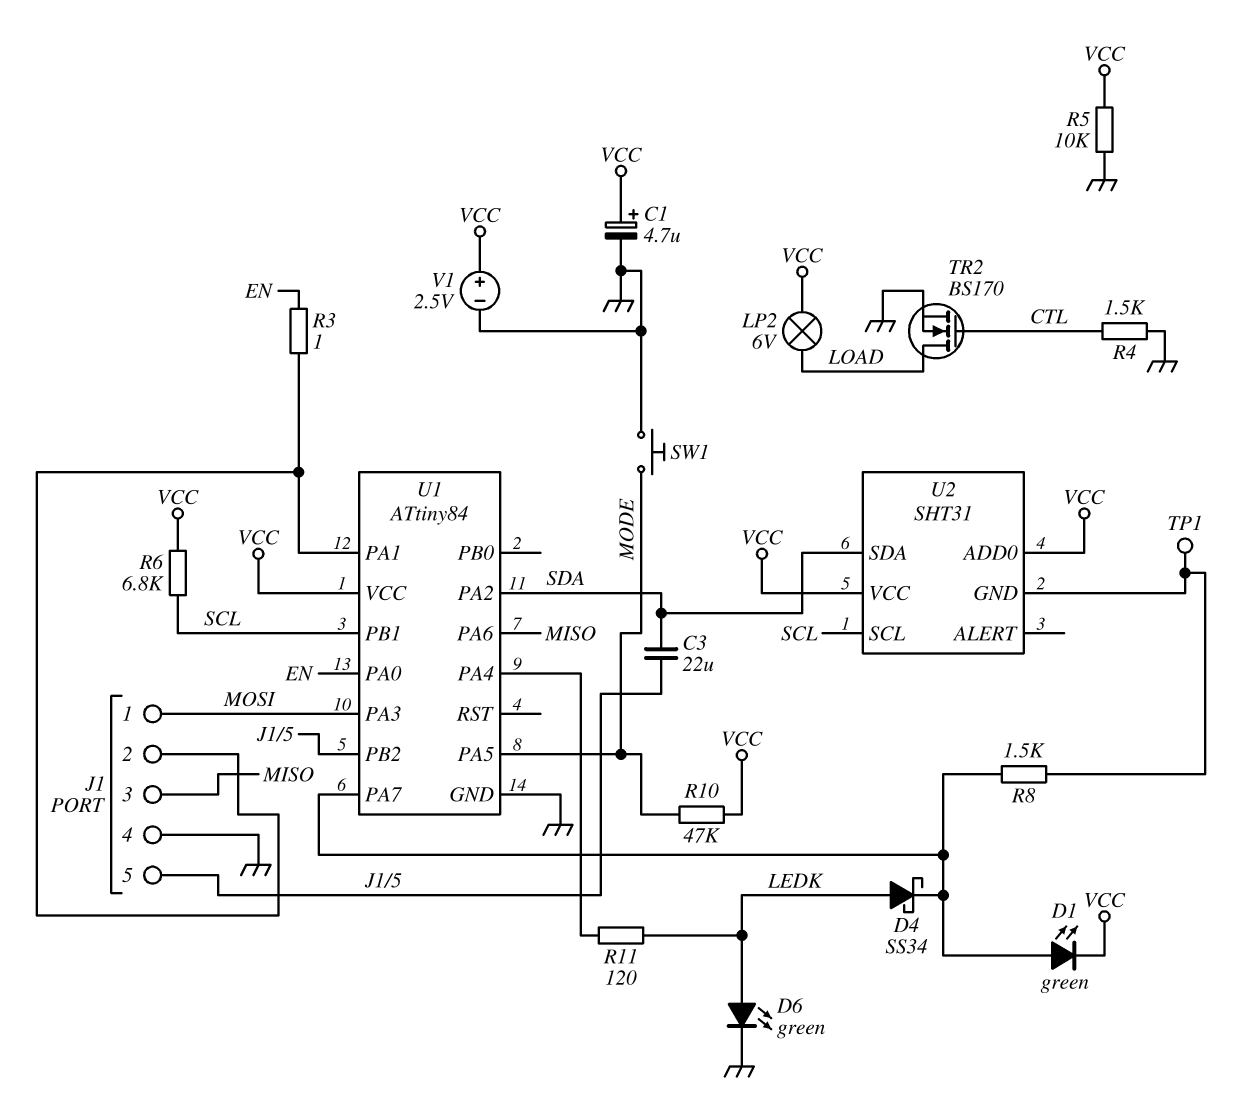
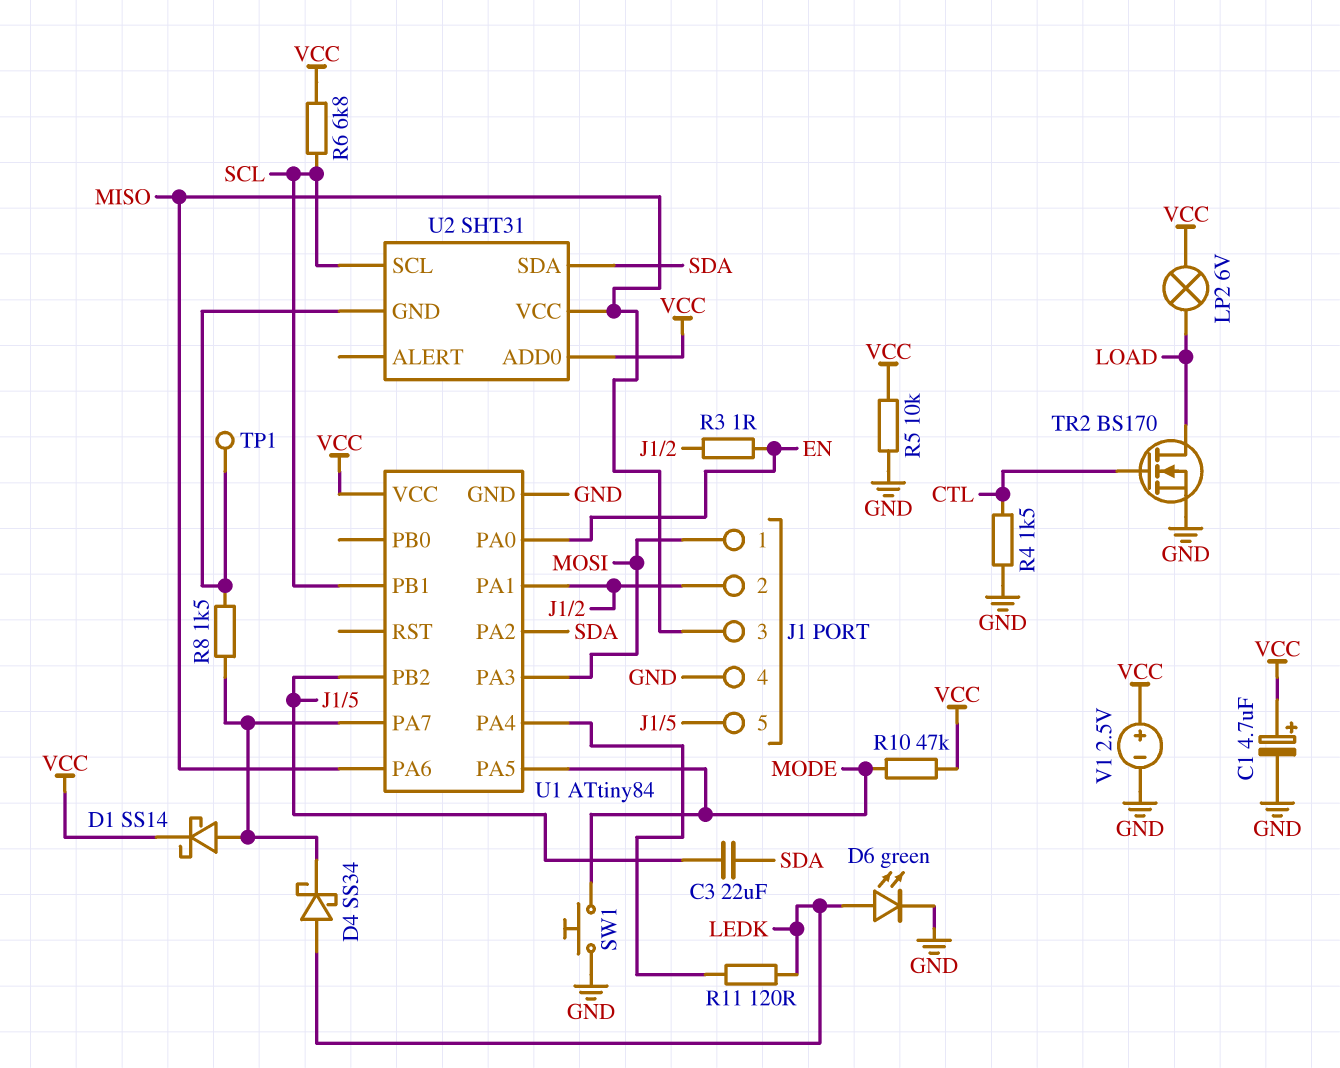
D1: LED green (A U1/PA7, K VCC) -> schottky SS14 (A U1/PA7, K VCC)
U2 pin VCC: VCC -> MISO

